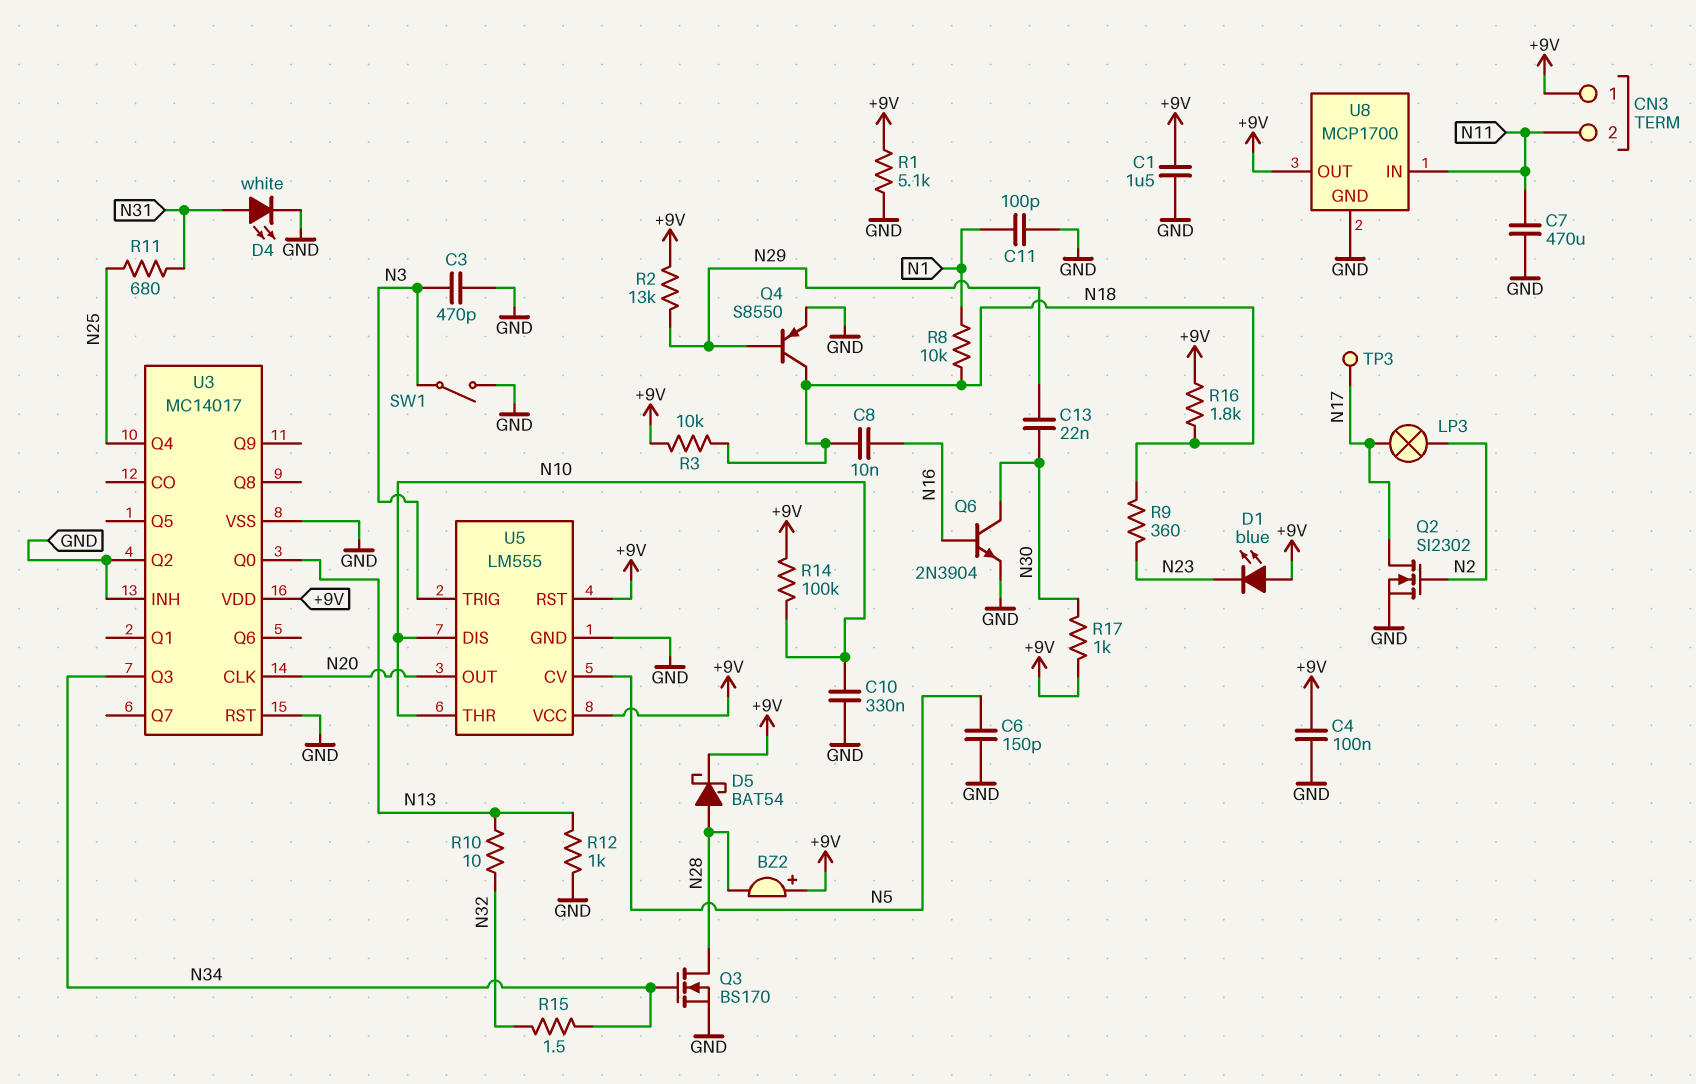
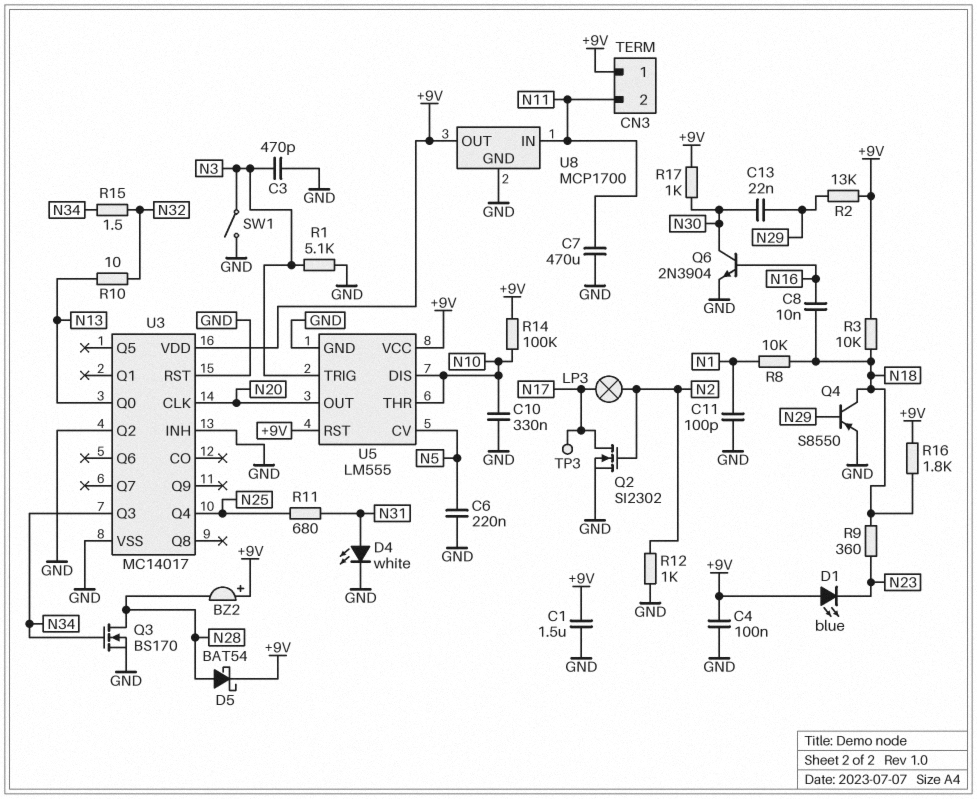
C6: 150pF (GND, N5) -> 220nF (GND, N5)
R1: 5.1k (+9V, GND) -> 5.1k (GND, N3)
R12: 1k (GND, N13) -> 1k (GND, N2)

